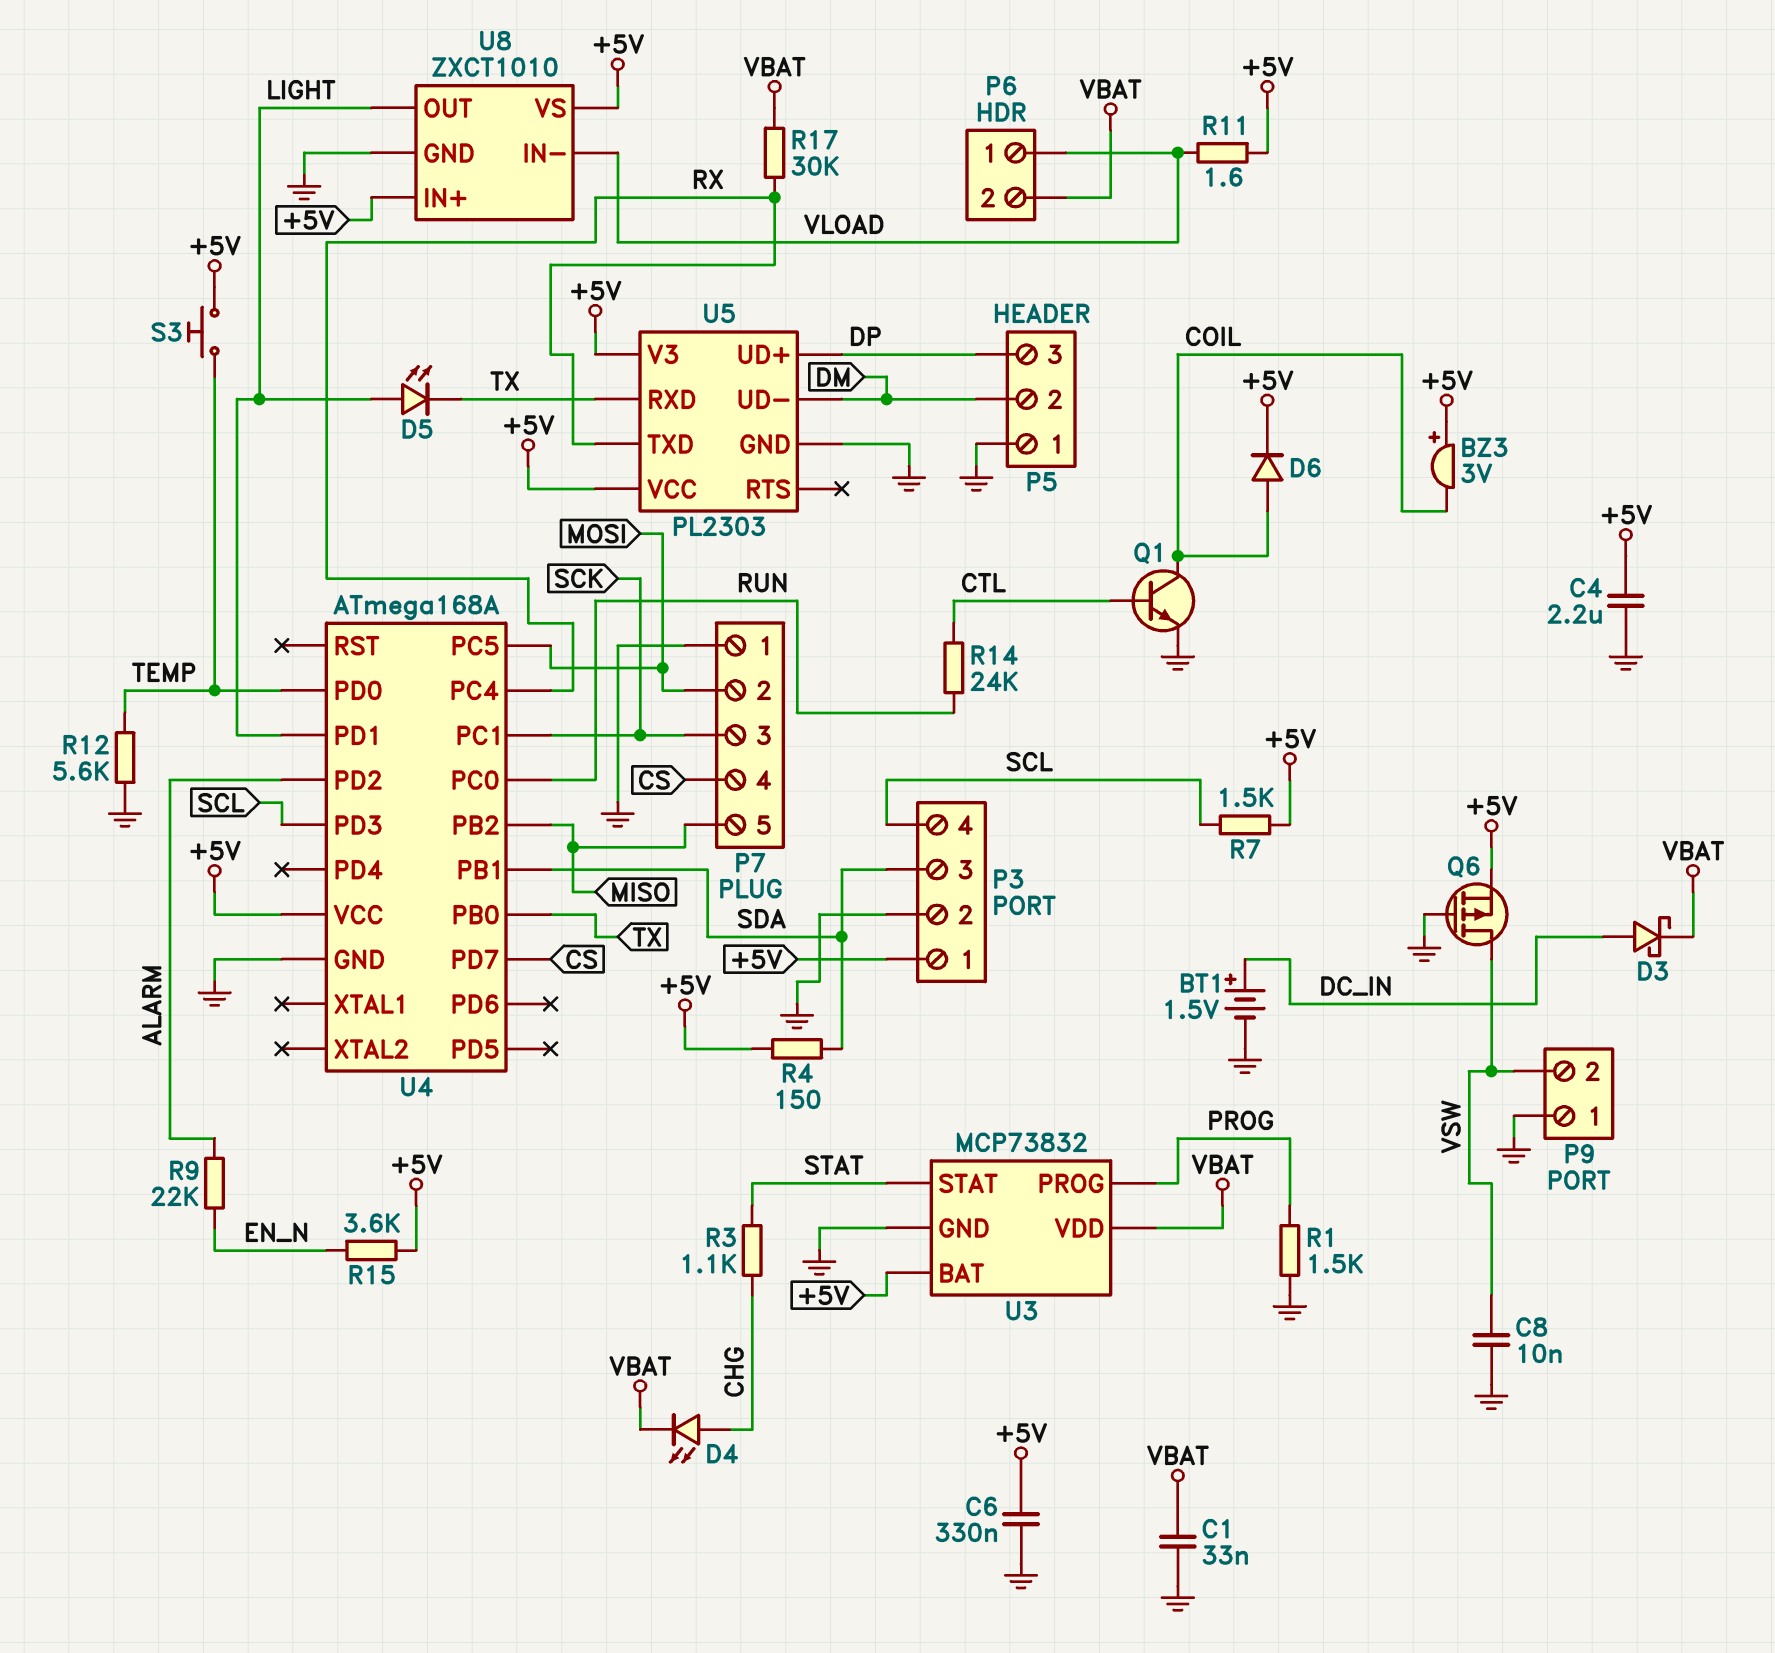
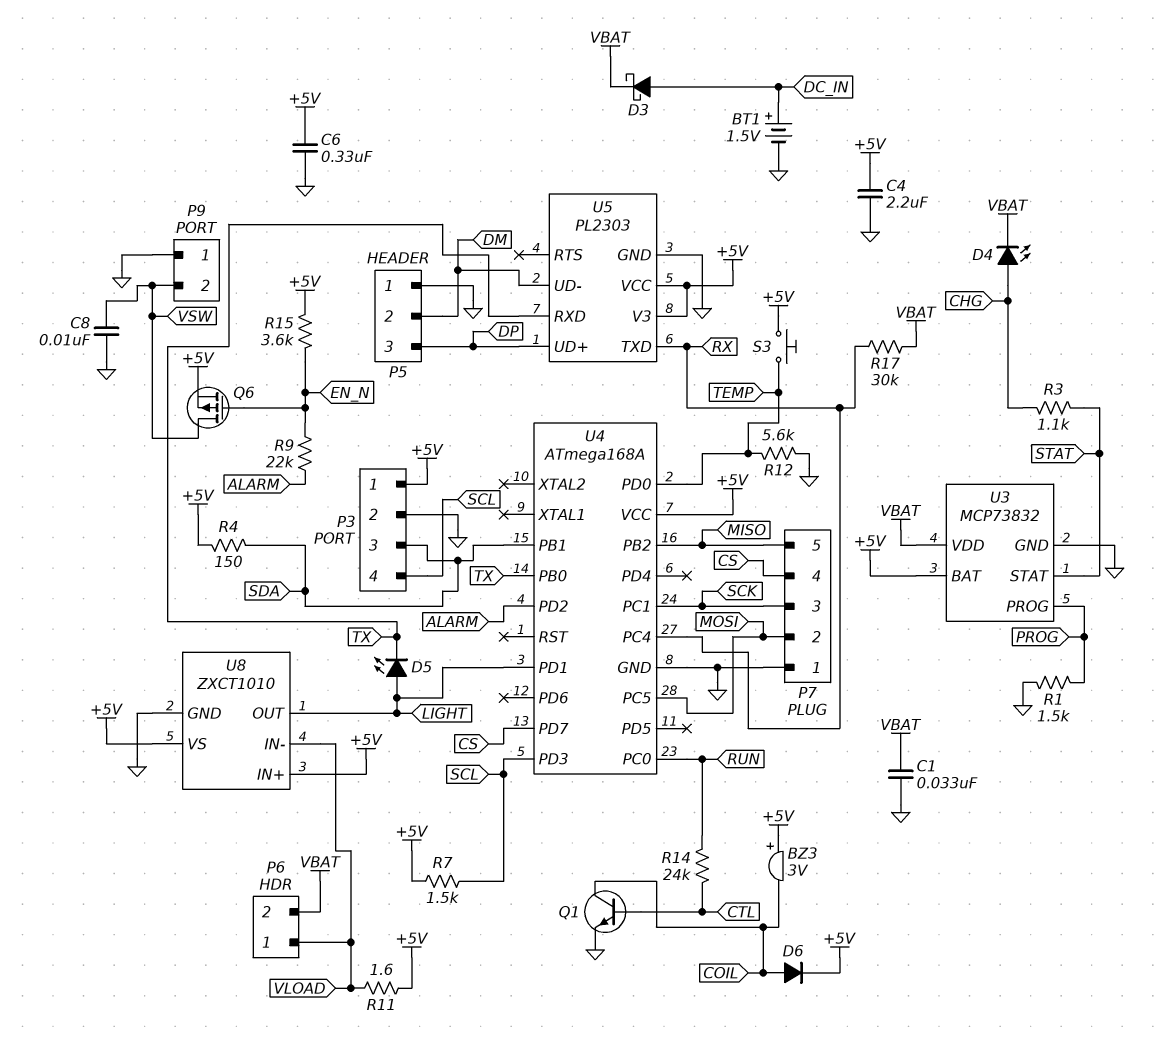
Q6: PMOS (G GND, D VSW, S +5V) -> PMOS (G EN_N, D VSW, S +5V)

